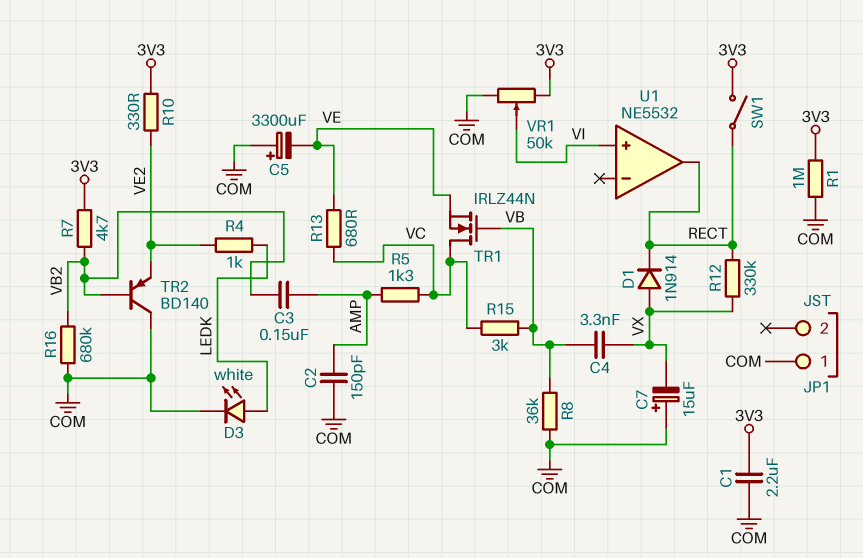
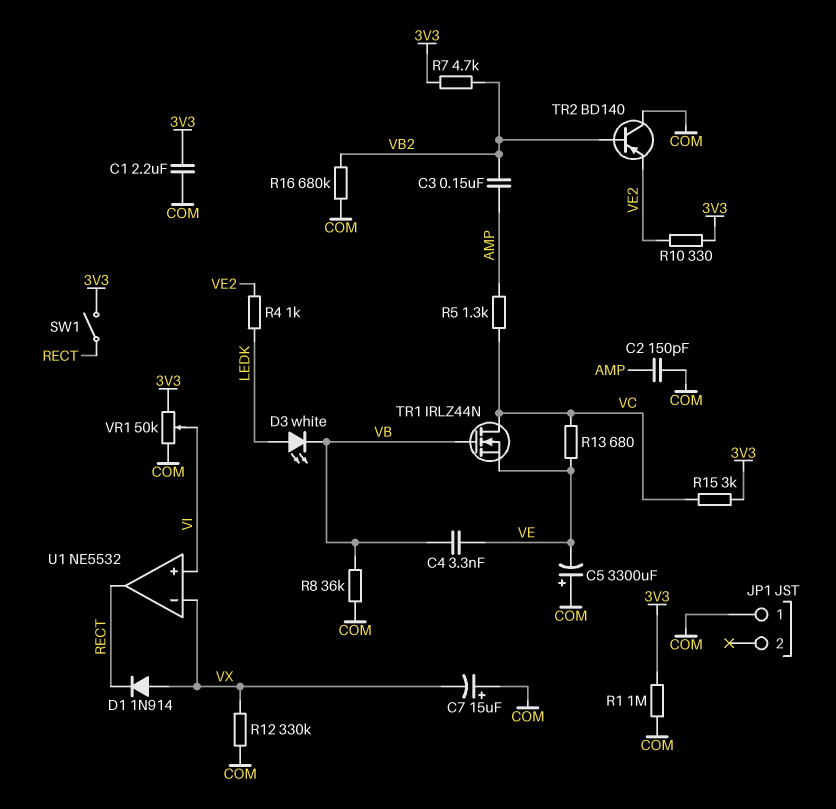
C4: 3.3nF (VB, VX) -> 3.3nF (VB, VE)
D3: LED white (A LEDK, K COM) -> LED white (A LEDK, K VB)
R12: 330k (RECT, VX) -> 330k (COM, VX)
R15: 3k (VB, VC) -> 3k (3V3, VC)
U1 pin in-: none -> VX

